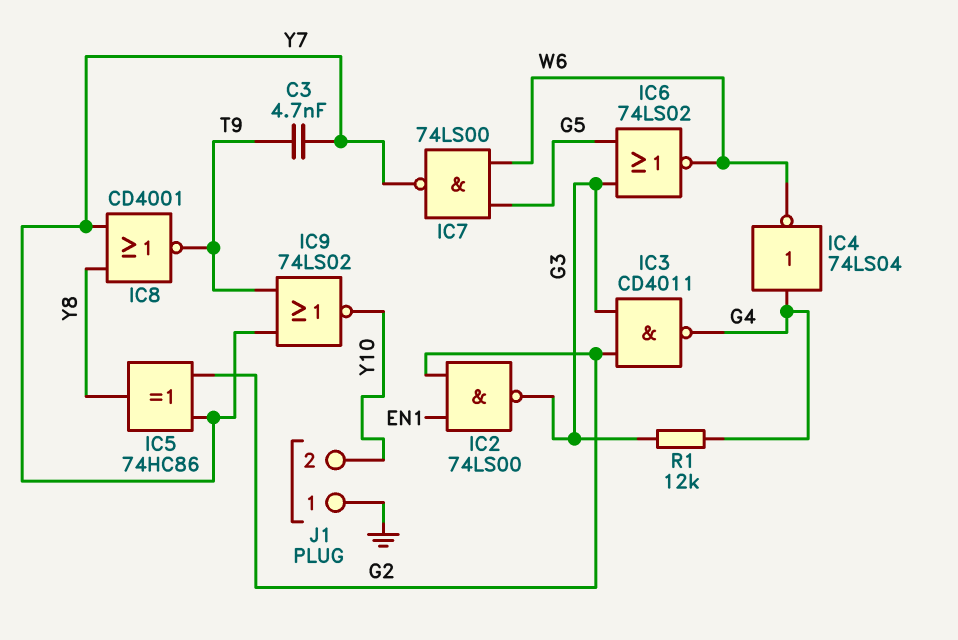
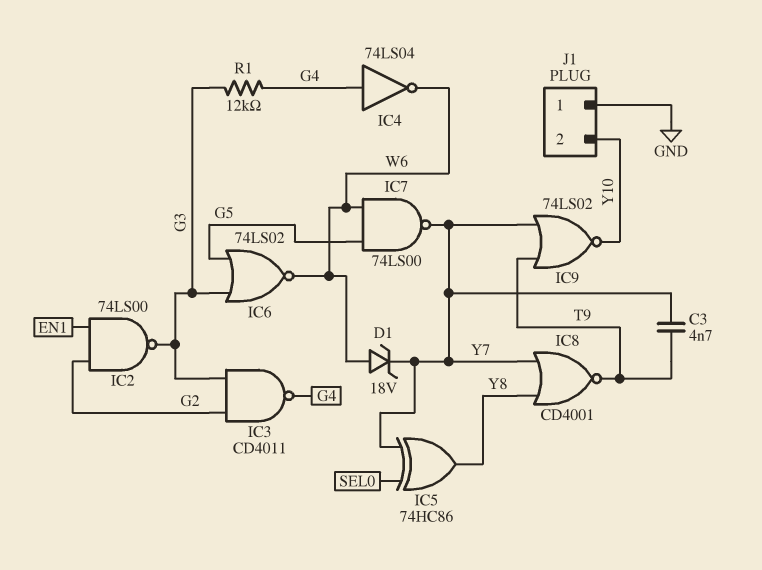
D1: none -> zener 18V (A W6, K Y7)
IC5: XOR 74HC86 (in G2, in Y7, out Y8) -> XOR 74HC86 (in SEL0, in Y7, out Y8)

